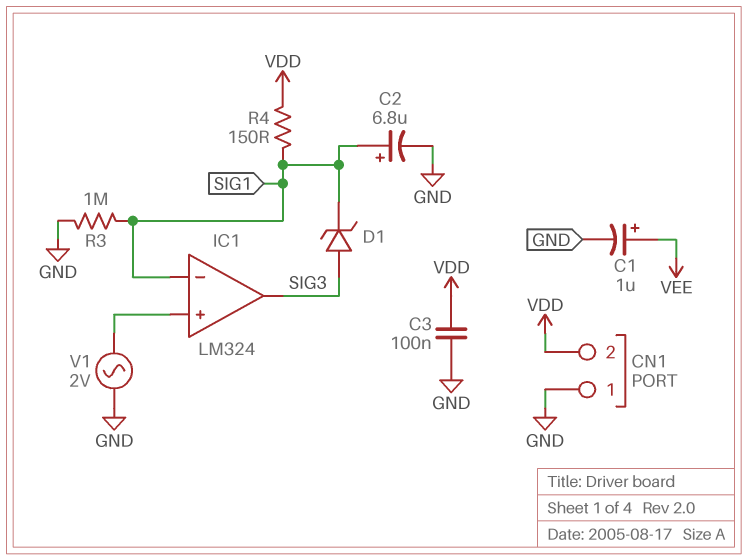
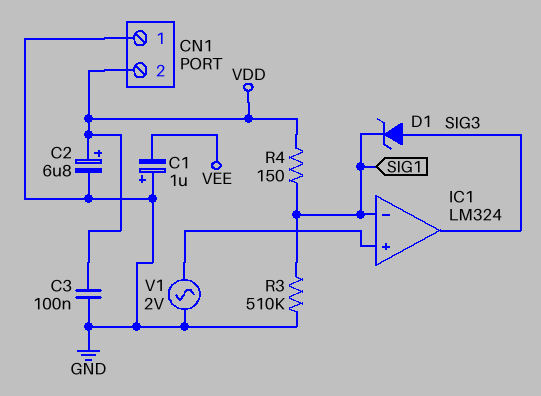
C1: 1uF (plus VEE, minus GND) -> 1uF (plus GND, minus VEE)
C2: 6.8uF (plus SIG1, minus GND) -> 6.8uF (plus VDD, minus GND)
R3: 1M (GND, SIG1) -> 510k (GND, SIG1)

